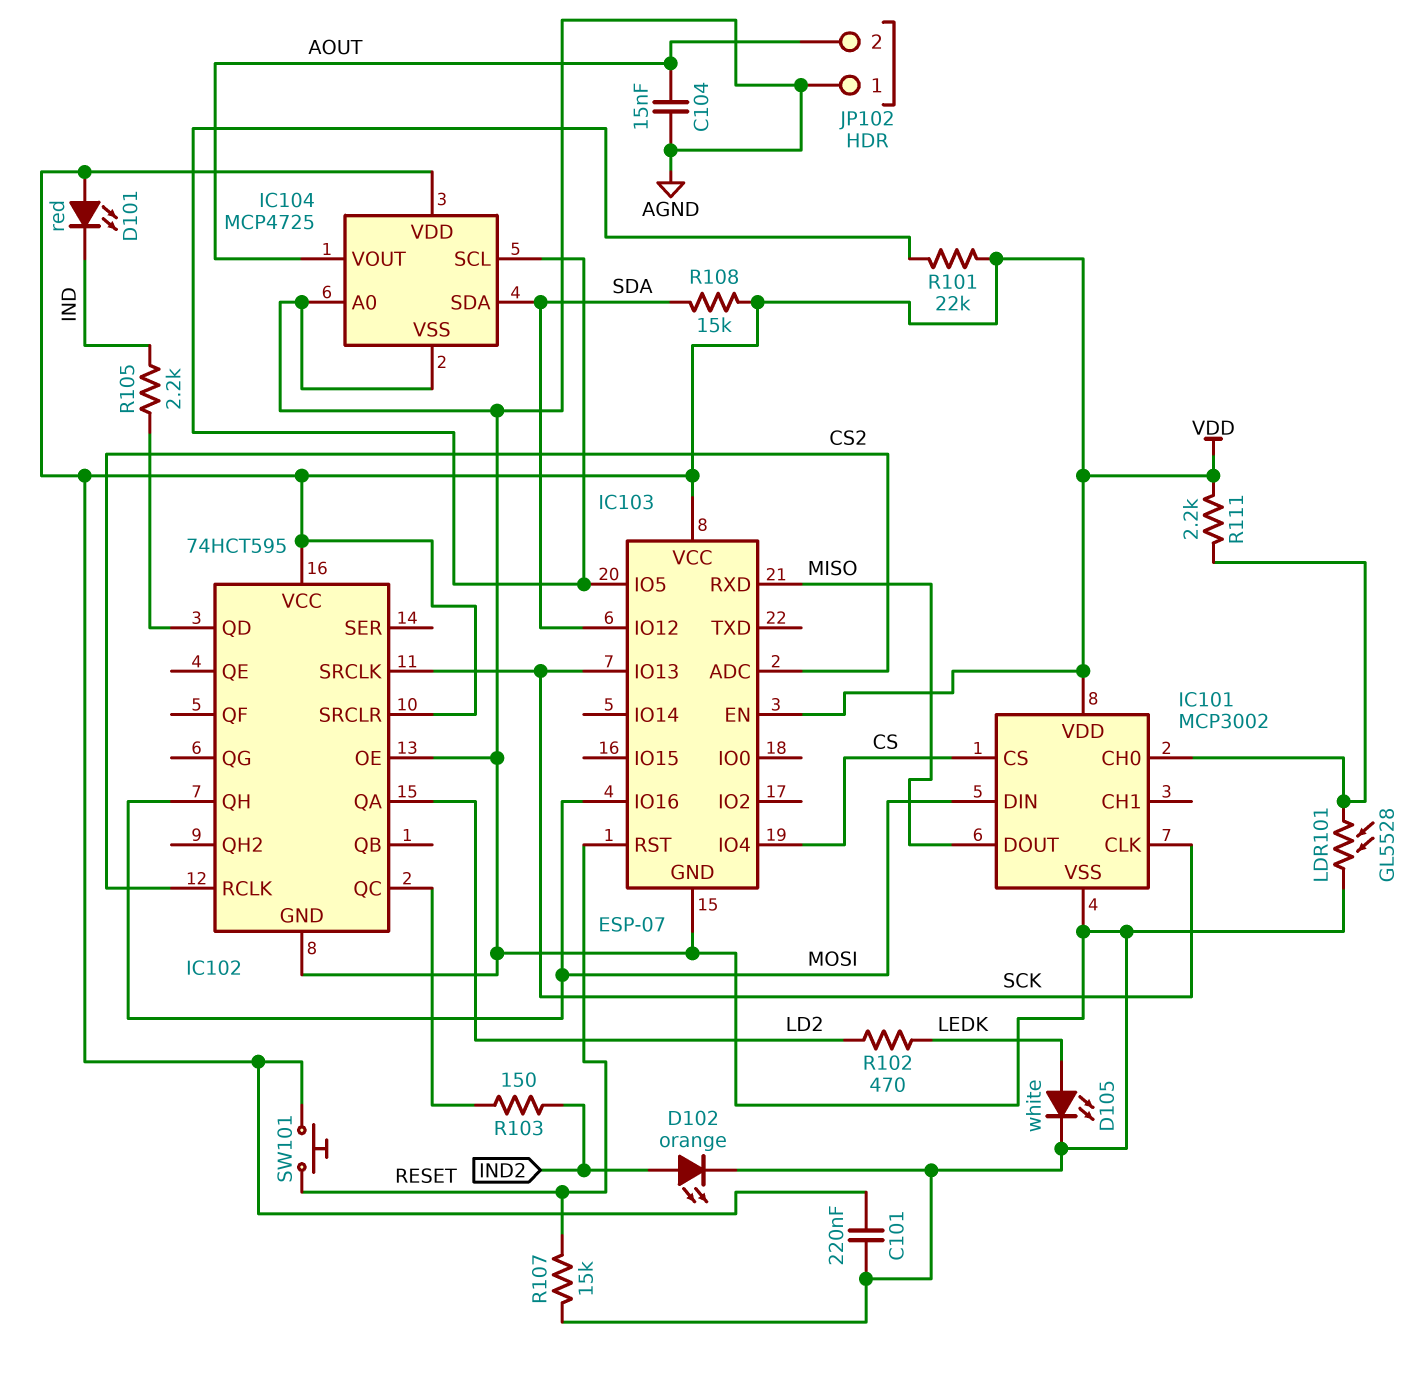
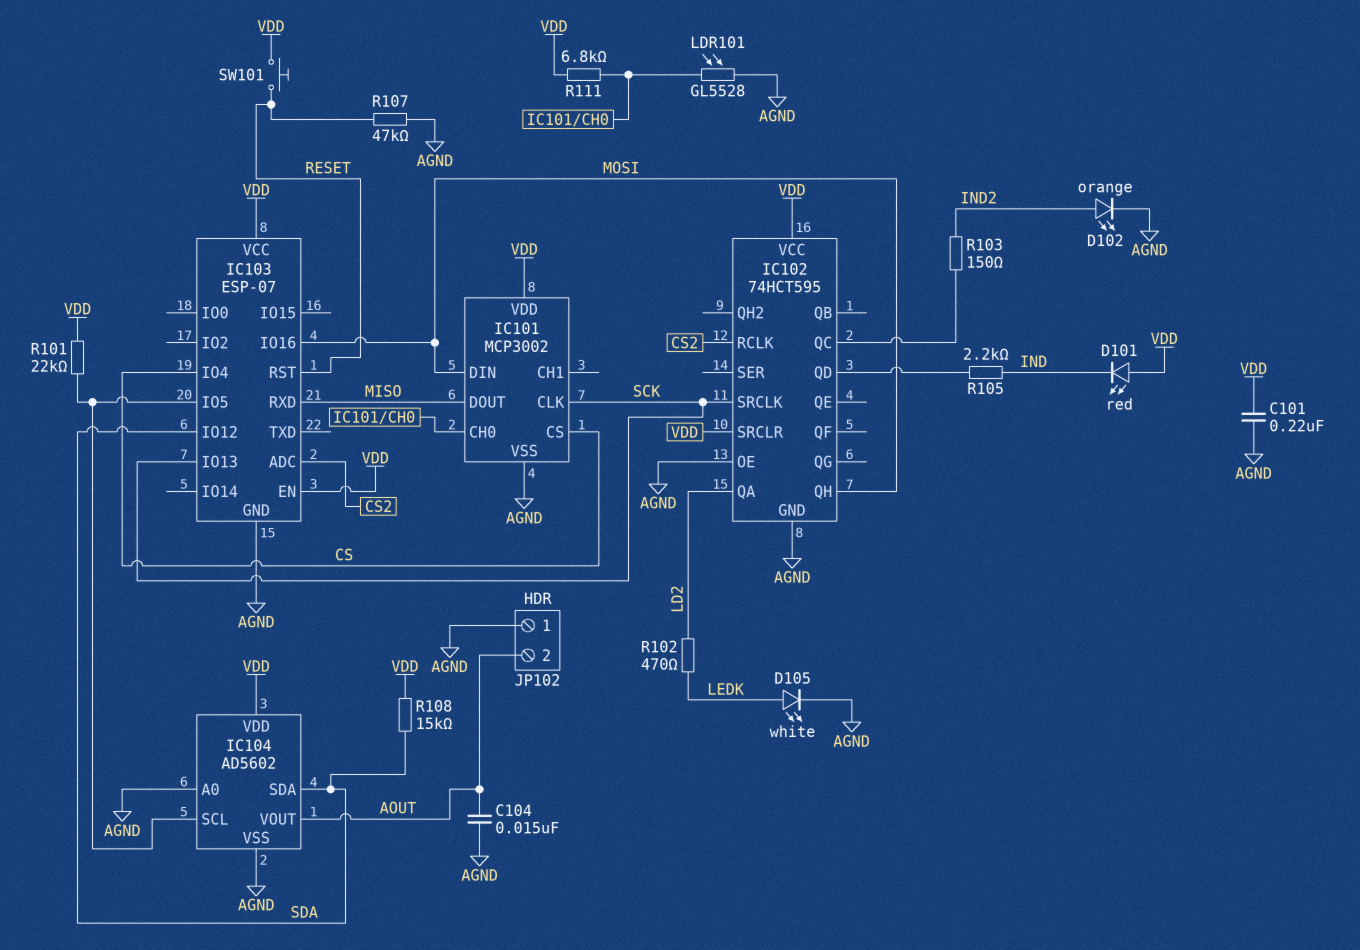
IC104: MCP4725 -> AD5602
R107: 15k (AGND, RESET) -> 47k (AGND, RESET)
R111: 2.2k (IC101/CH0, VDD) -> 6.8k (IC101/CH0, VDD)

